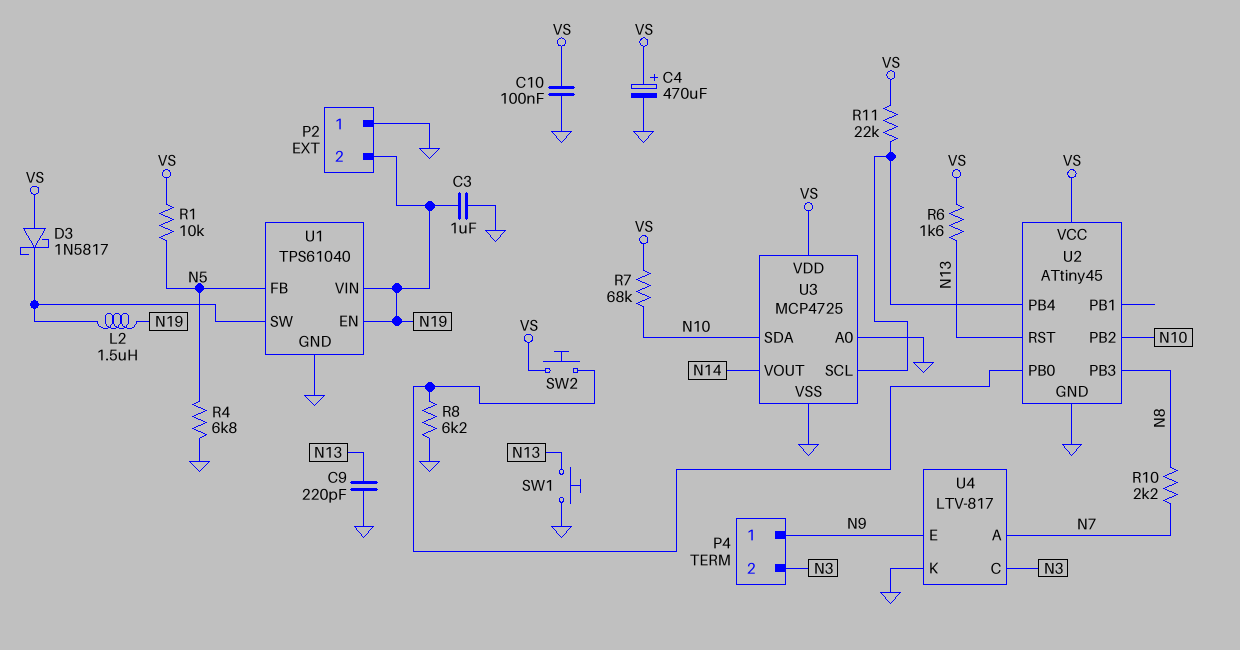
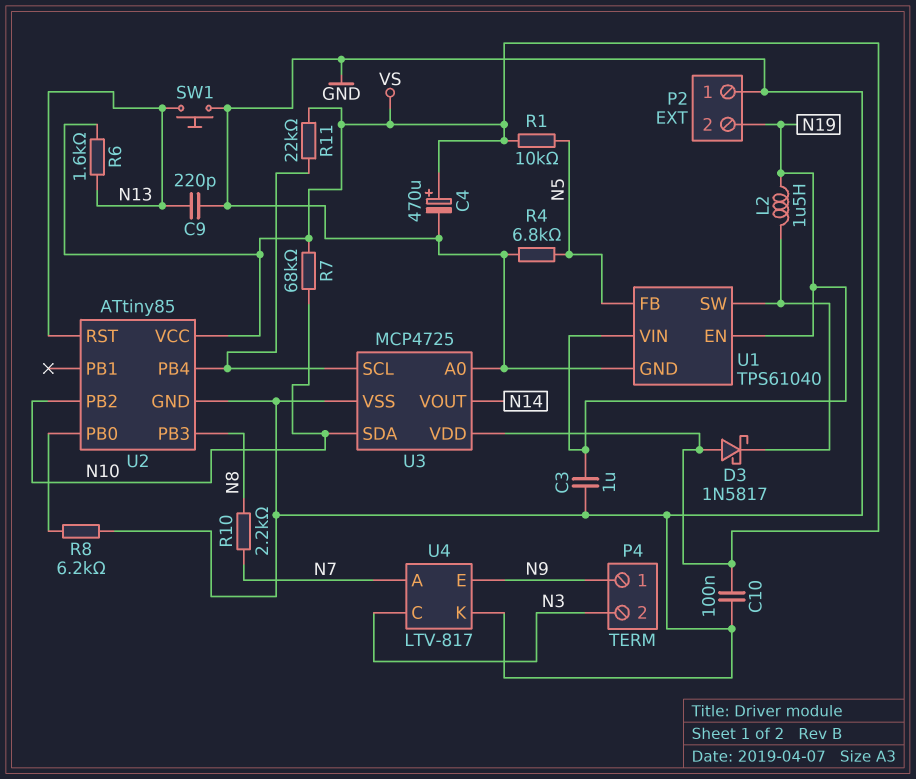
SW2: button (U2/PB0, VS) -> none
U2: ATtiny45 -> ATtiny85

